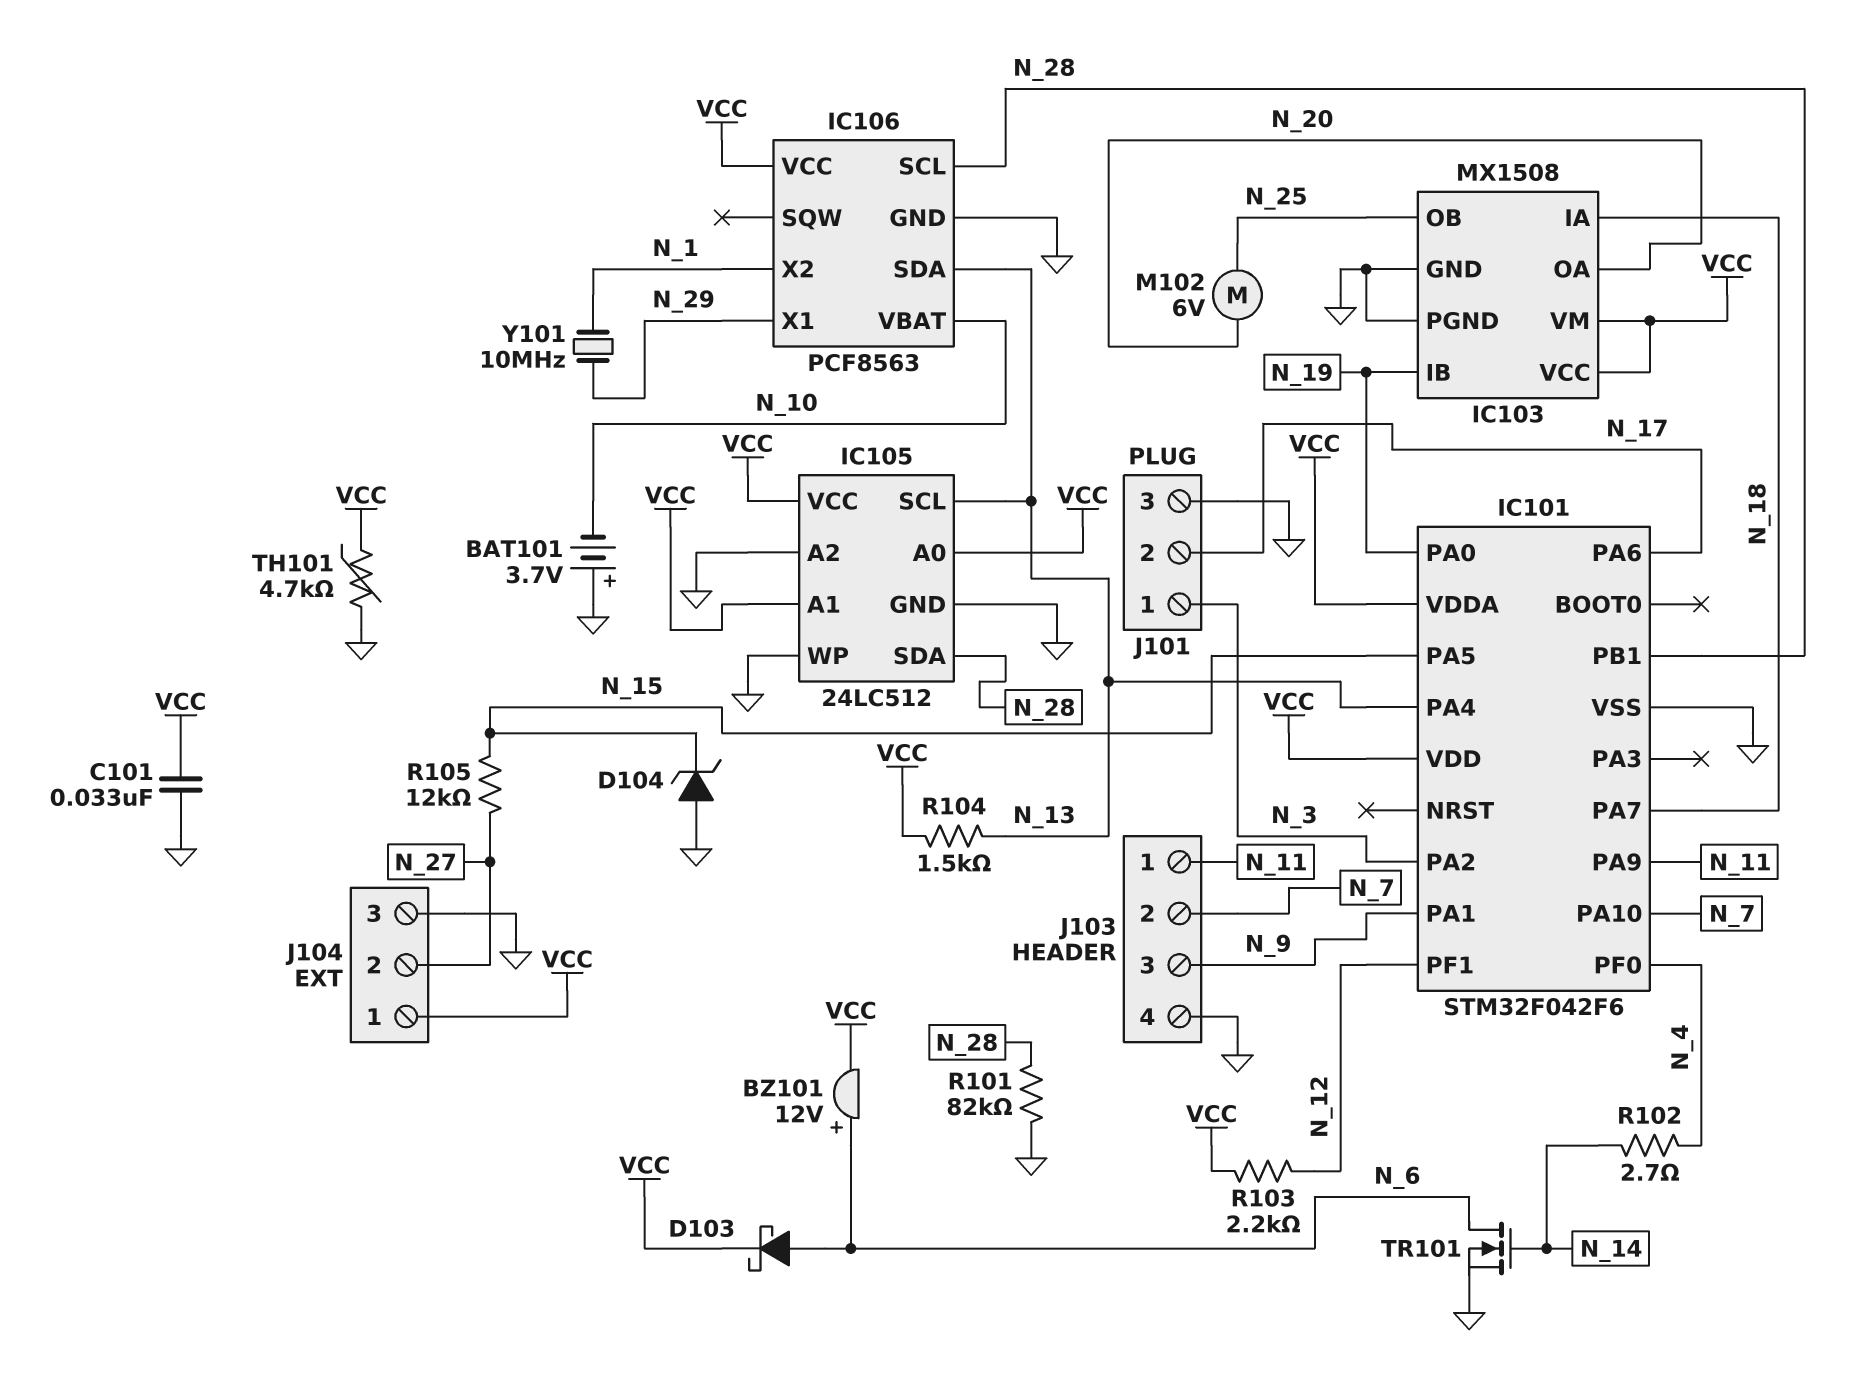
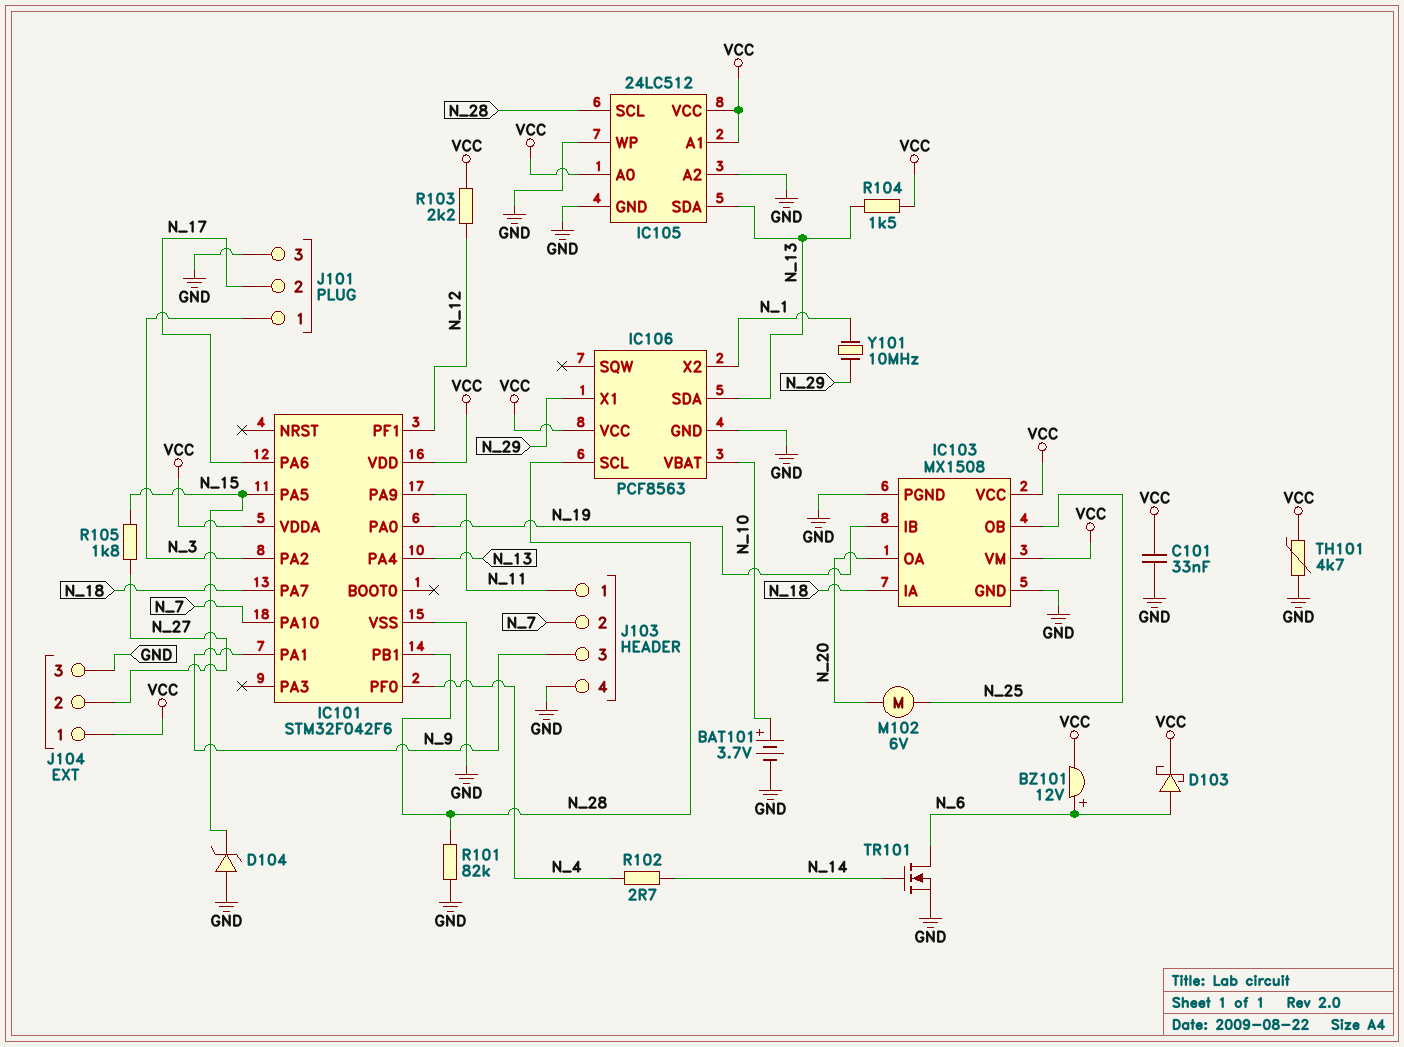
BAT101: 3.7V (plus GND, minus N_10) -> 3.7V (plus N_10, minus GND)
IC105 pin SCL: N_13 -> N_28
IC105 pin SDA: N_28 -> N_13
R105: 12k (N_15, N_27) -> 1.8k (N_15, N_27)

